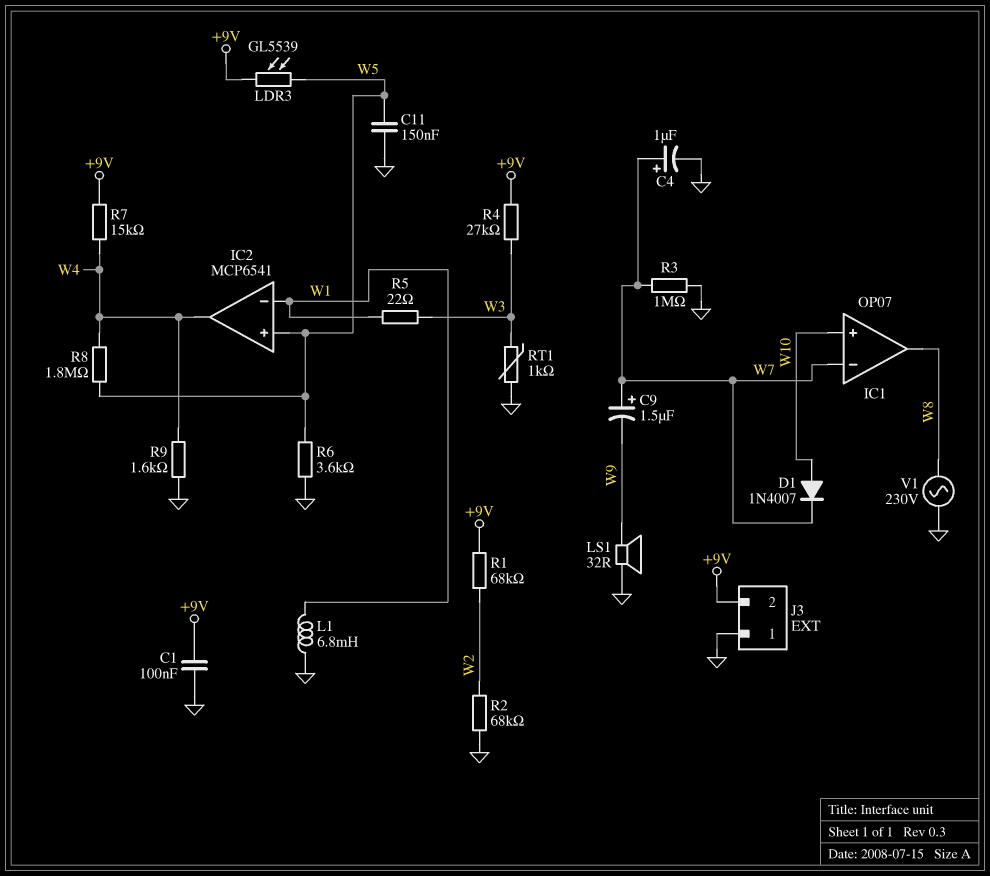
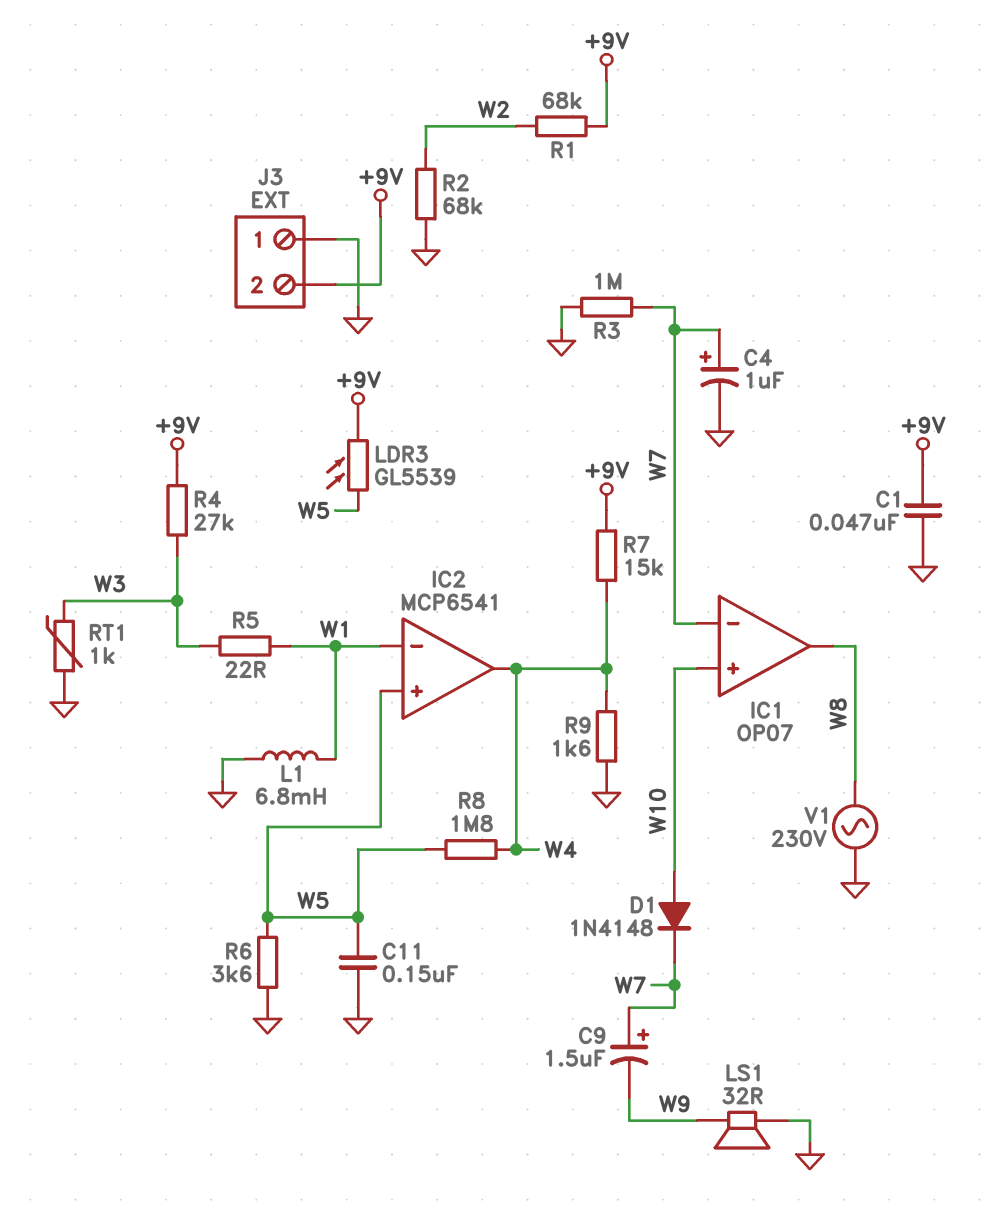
C1: 100nF (+9V, GND) -> 47nF (+9V, GND)
D1: diode 1N4007 (A W10, K W7) -> diode 1N4148 (A W10, K W7)

